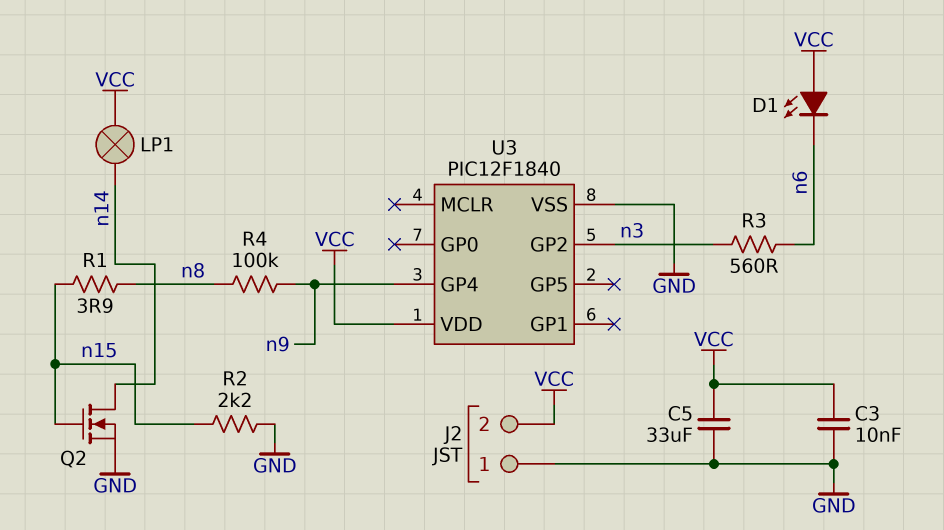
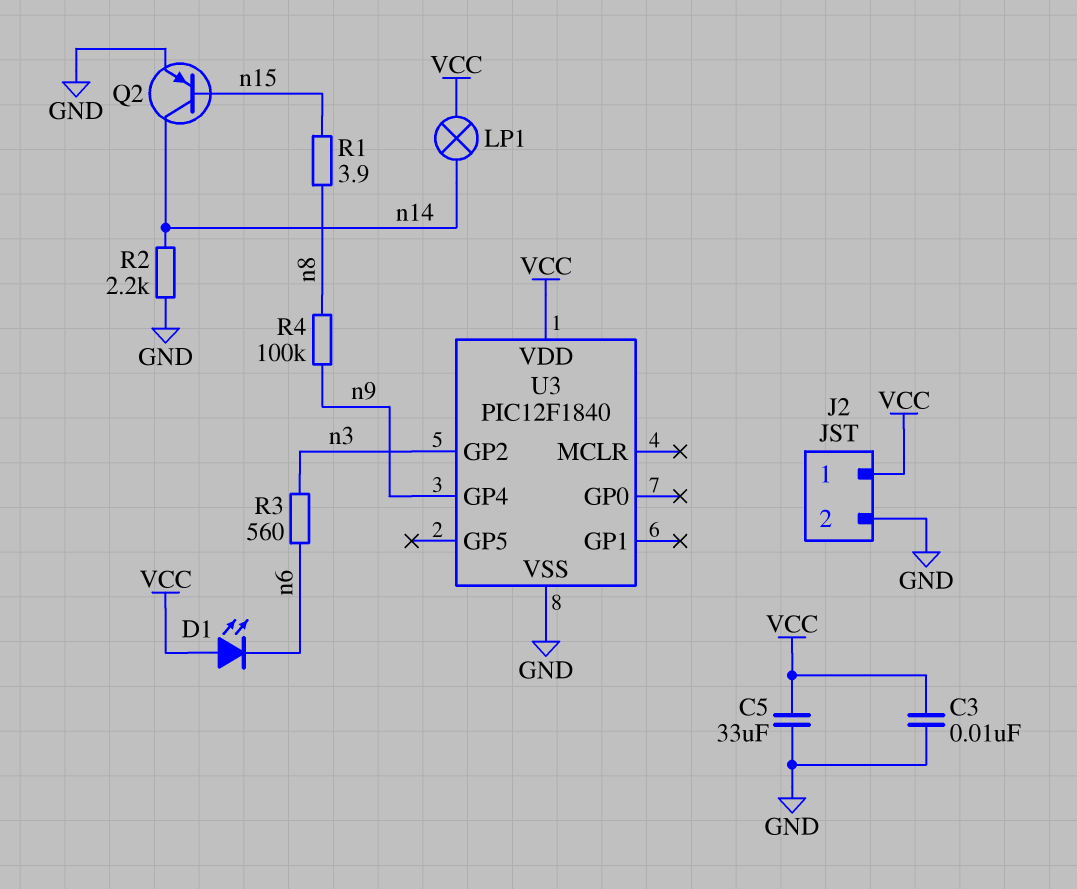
J2 pin 1: GND -> VCC
J2 pin 2: VCC -> GND
Q2: NMOS (G n15, D n14, S GND) -> PNP (B n15, C n14, E GND)
R2: 2.2k (GND, n15) -> 2.2k (GND, n14)

